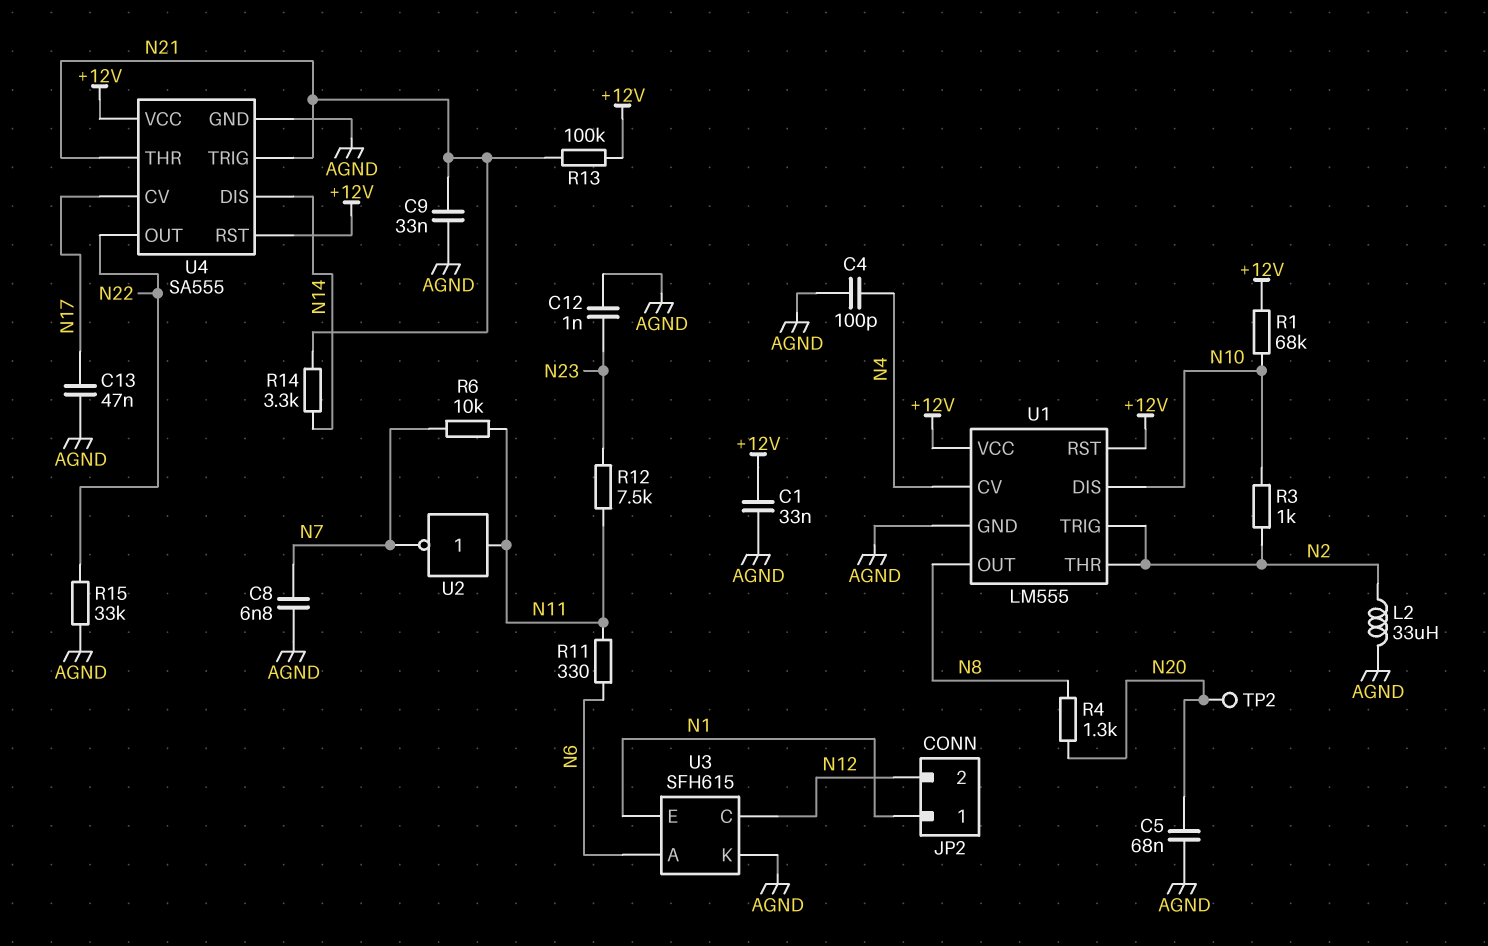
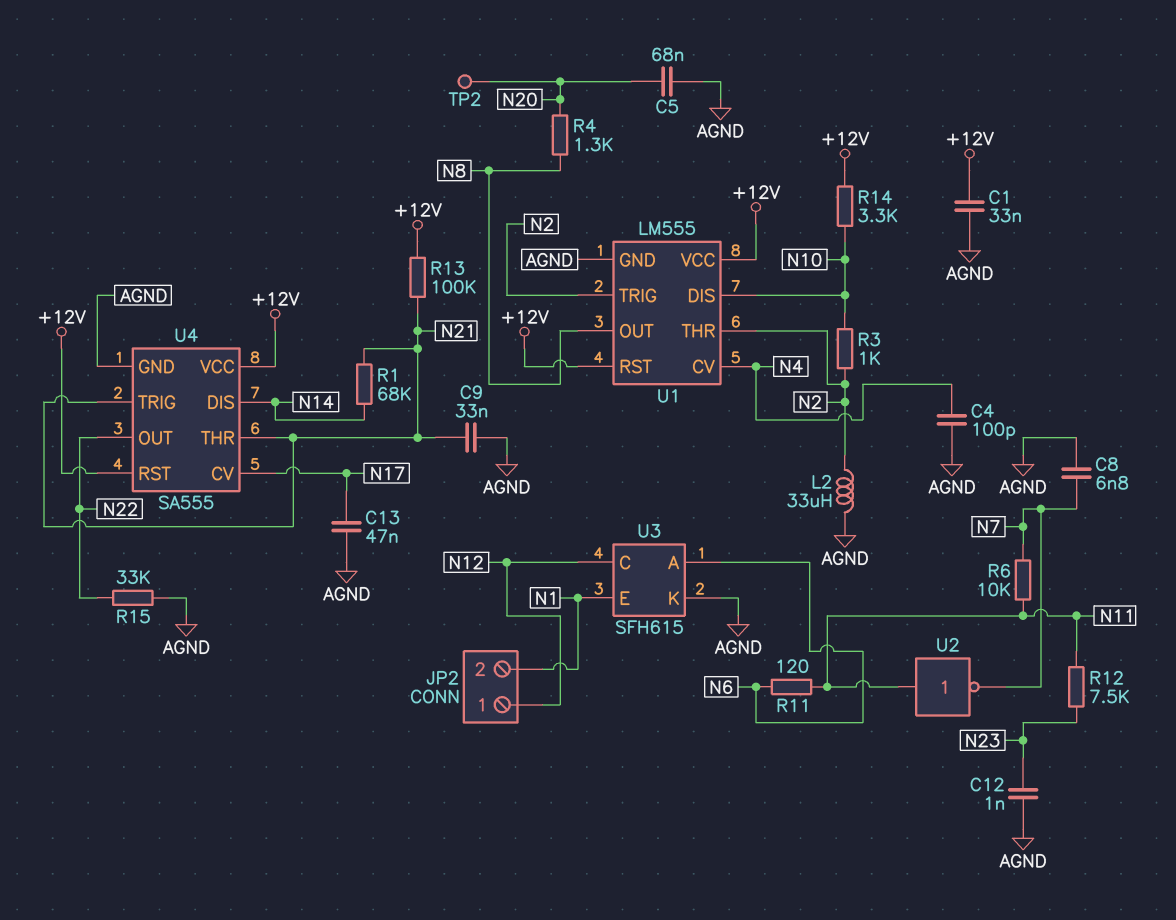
JP2 pin 1: N1 -> N12
JP2 pin 2: N12 -> N1
R1: 68k (+12V, N10) -> 68k (N14, N21)
R11: 330 (N6, N11) -> 120 (N6, N11)
R14: 3.3k (N14, N21) -> 3.3k (+12V, N10)

